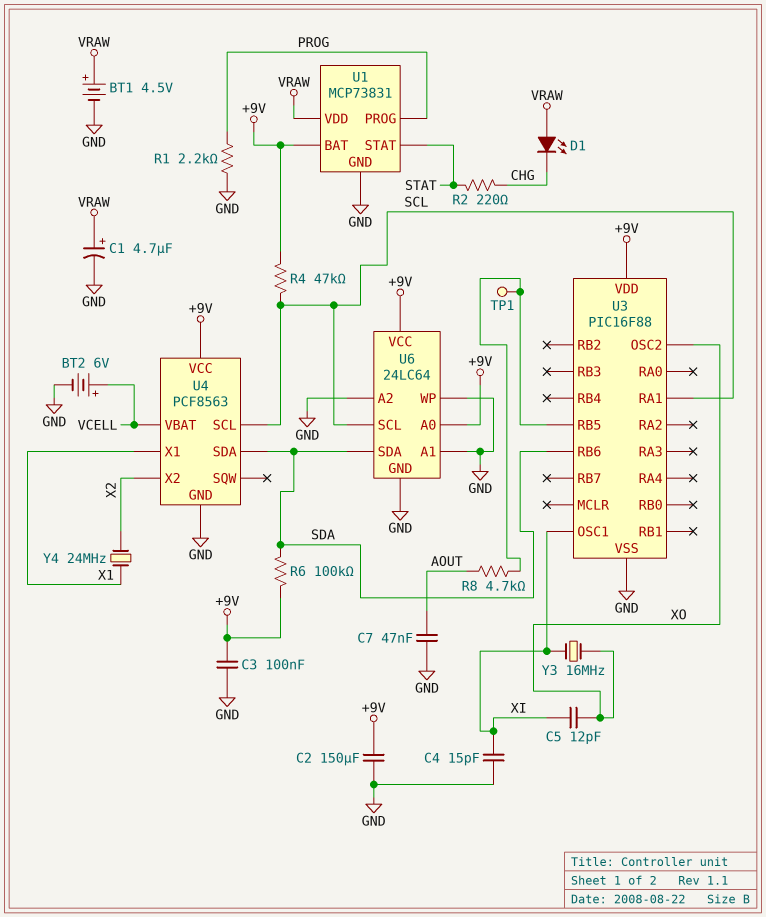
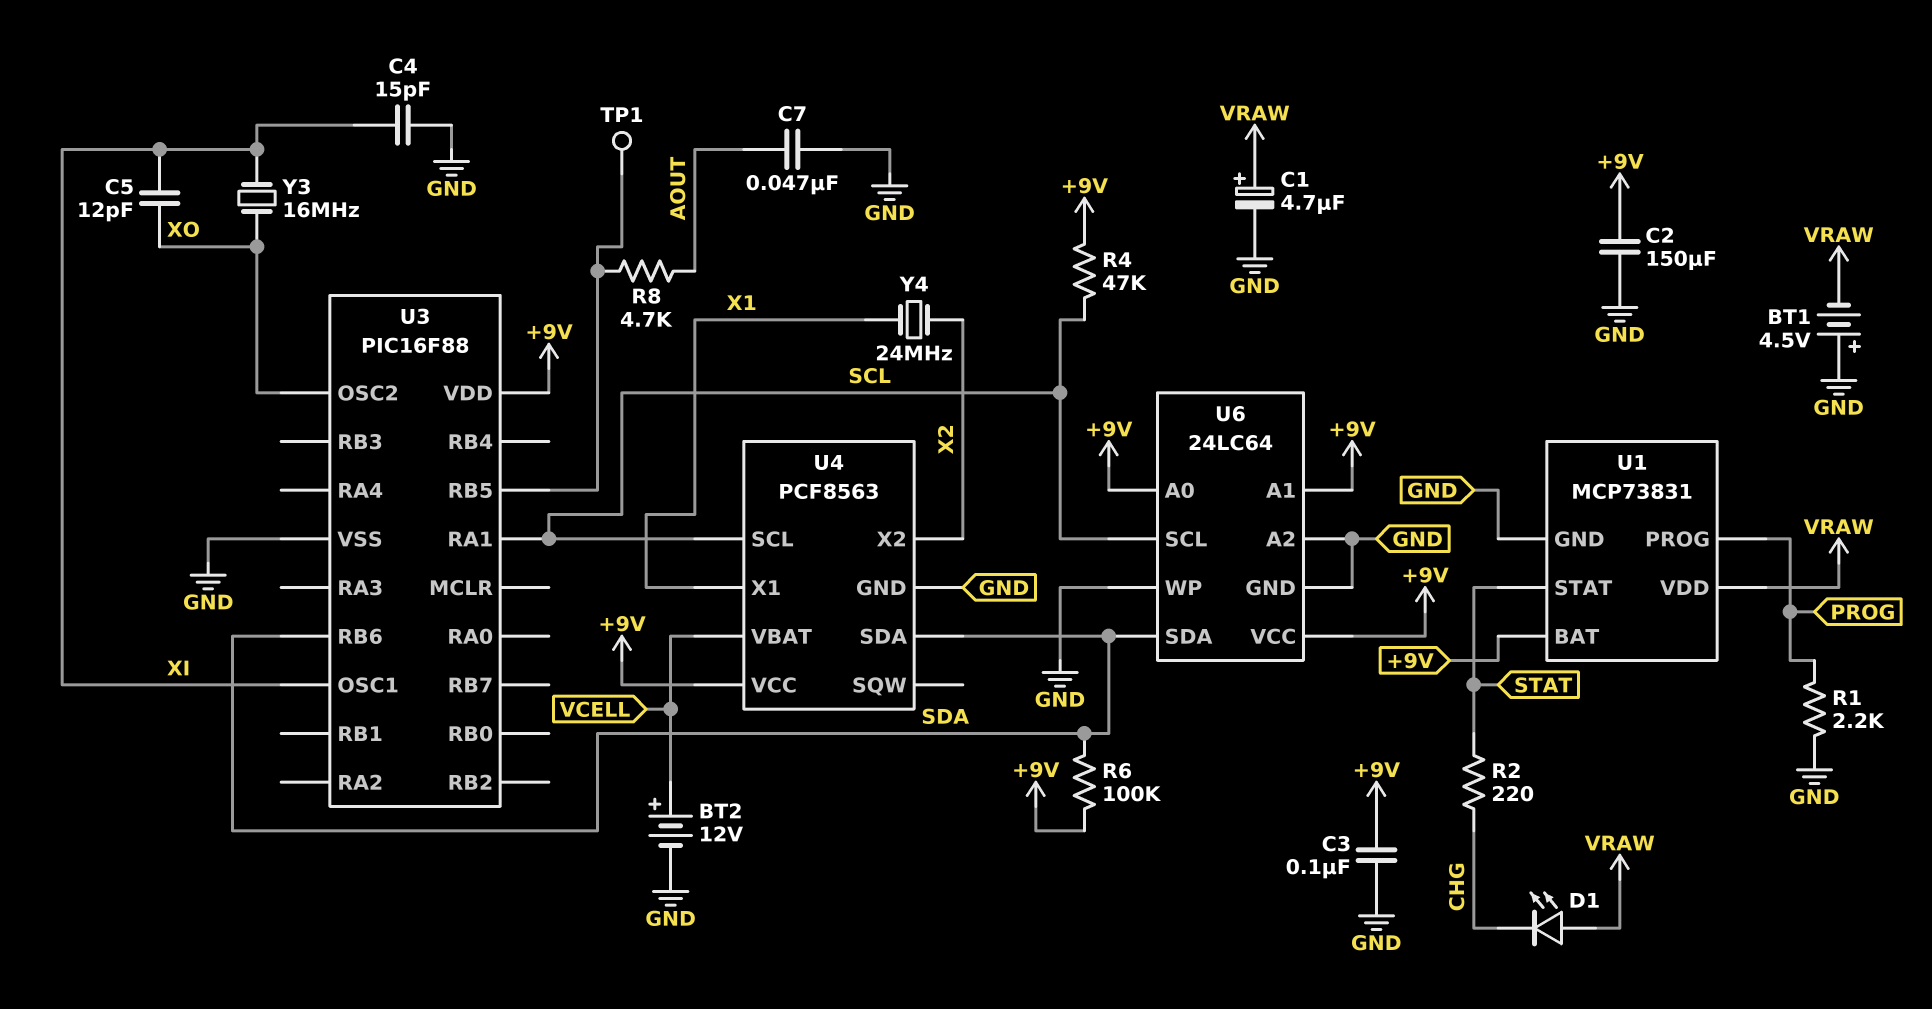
BT1: 4.5V (plus VRAW, minus GND) -> 4.5V (plus GND, minus VRAW)
BT2: 6V (plus VCELL, minus GND) -> 12V (plus VCELL, minus GND)
U6 pin A1: GND -> +9V

